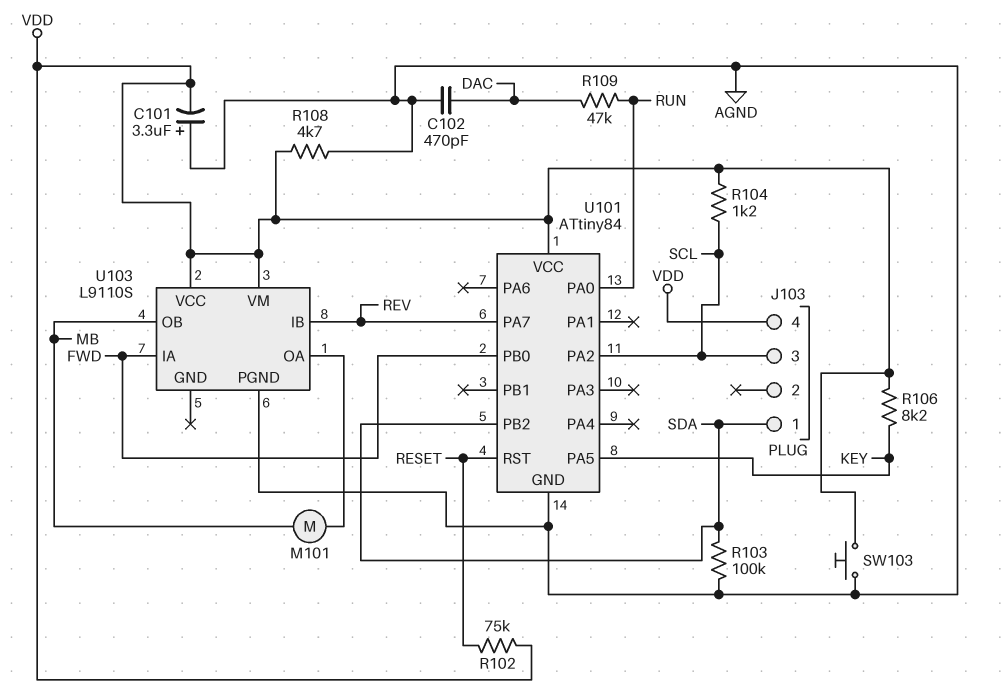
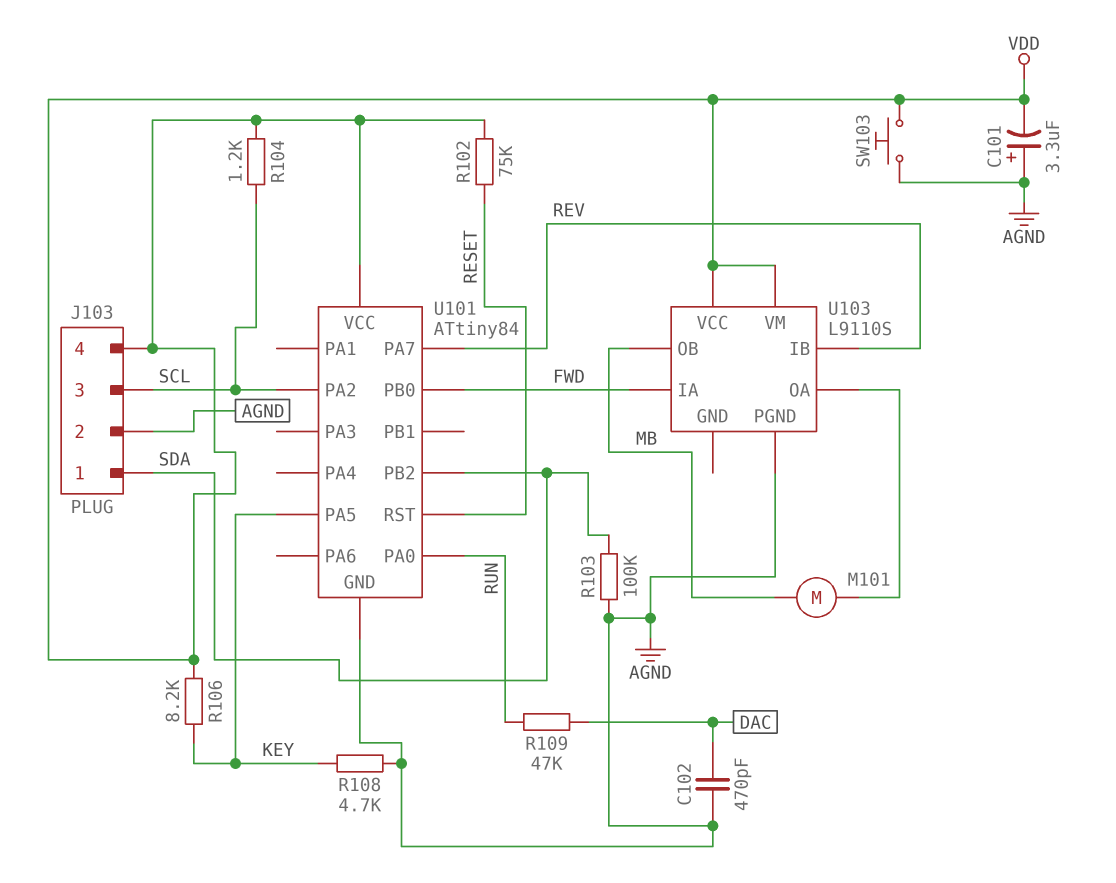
J103 pin 2: none -> AGND
R108: 4.7k (AGND, VDD) -> 4.7k (AGND, KEY)

